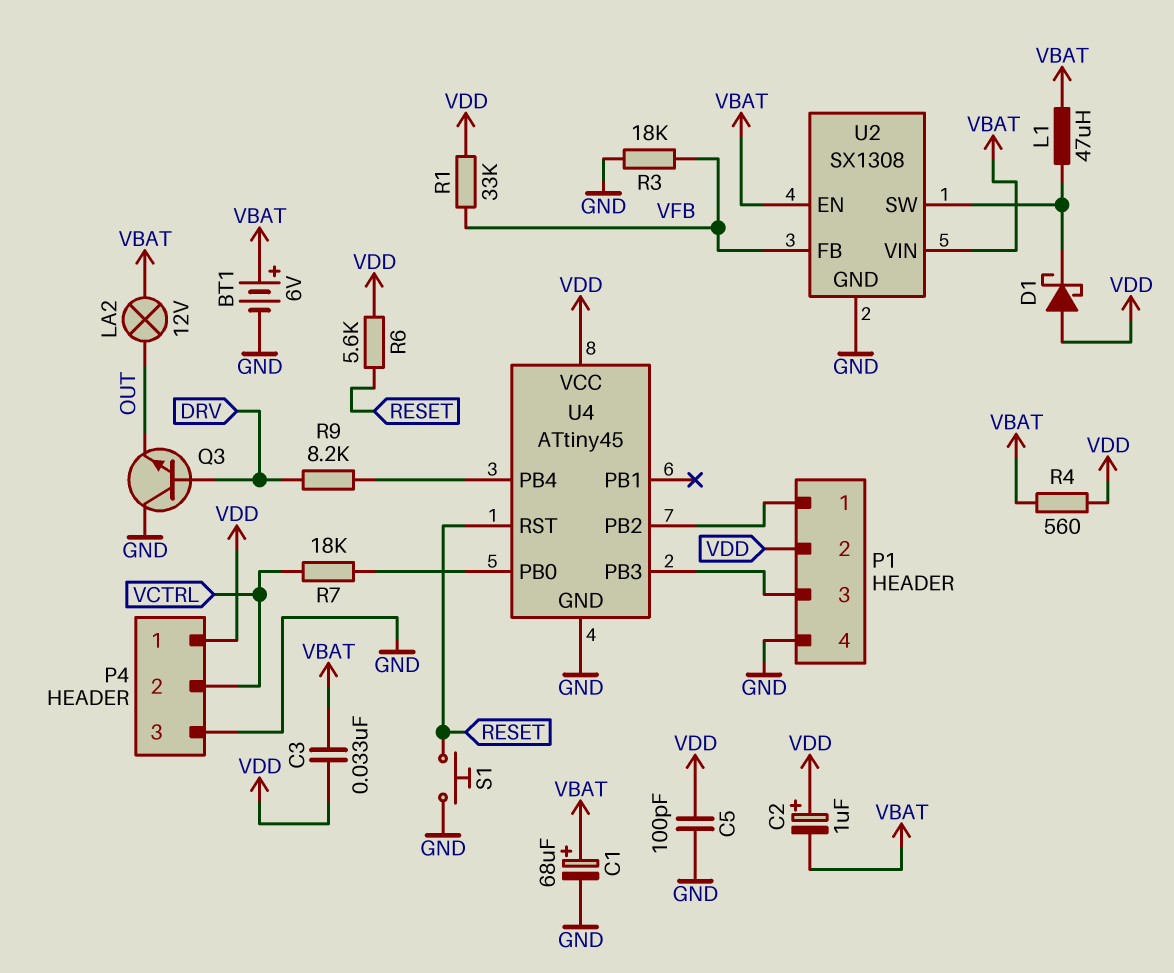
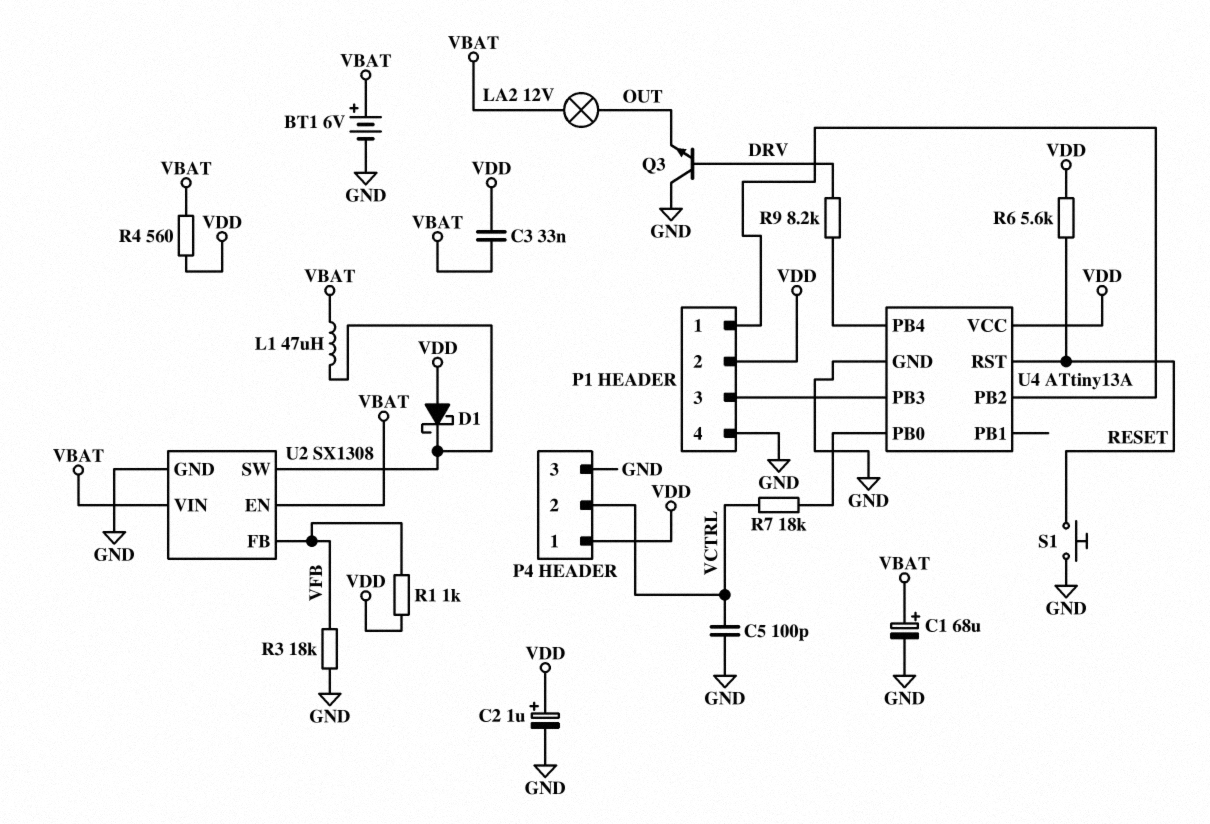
C2: 1uF (plus VDD, minus VBAT) -> 1uF (plus VDD, minus GND)
C5: 100pF (GND, VDD) -> 100pF (GND, VCTRL)
R1: 33k (VDD, VFB) -> 1k (VDD, VFB)
U4: ATtiny45 -> ATtiny13A

